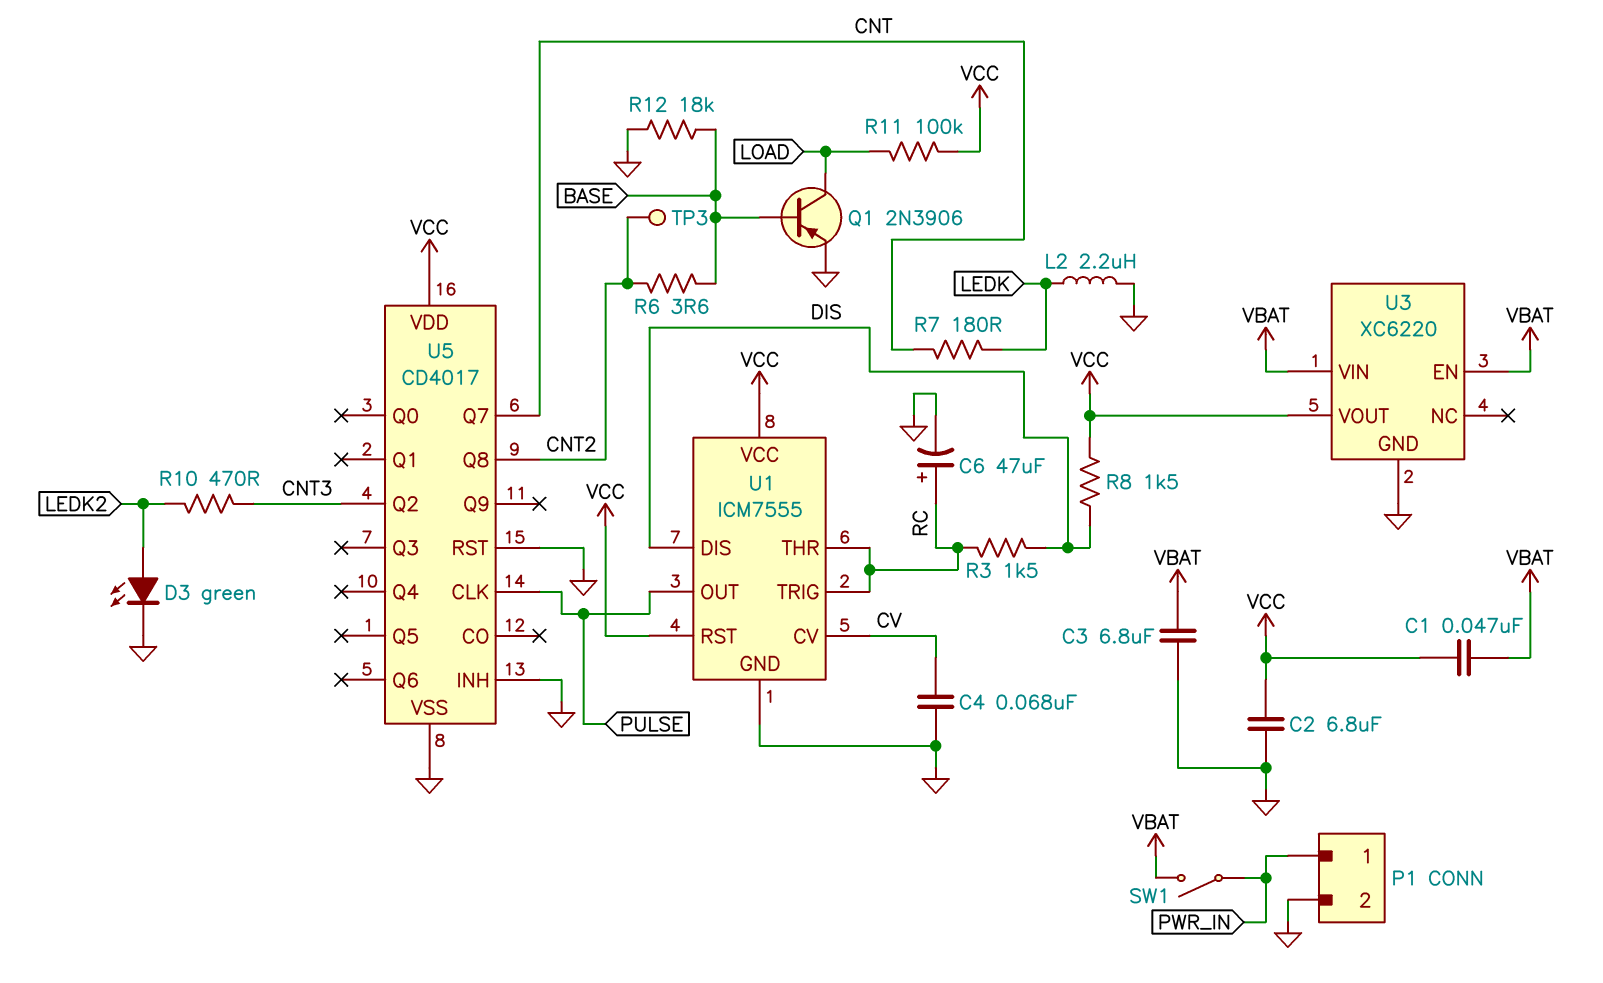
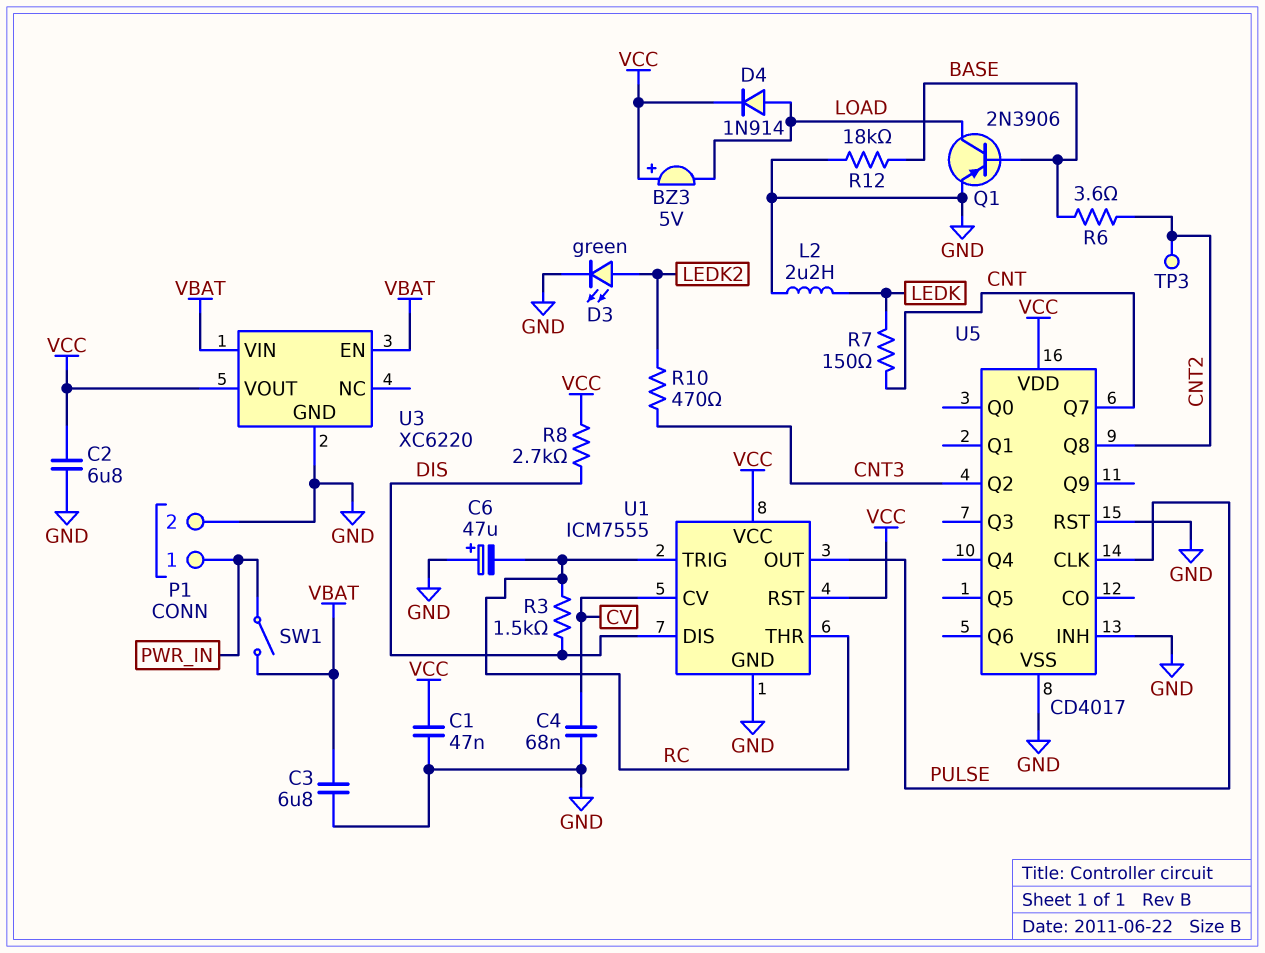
BZ3: none -> buzzer 5V (plus VCC, minus LOAD)
C1: 47nF (VBAT, VCC) -> 47nF (GND, VCC)
C6: 47uF (plus RC, minus GND) -> 47uF (plus GND, minus RC)
D4: none -> diode 1N914 (A LOAD, K VCC)
R7: 180 (CNT, LEDK) -> 150 (CNT, LEDK)
R8: 1.5k (DIS, VCC) -> 2.7k (DIS, VCC)
R11: 100k (LOAD, VCC) -> none

